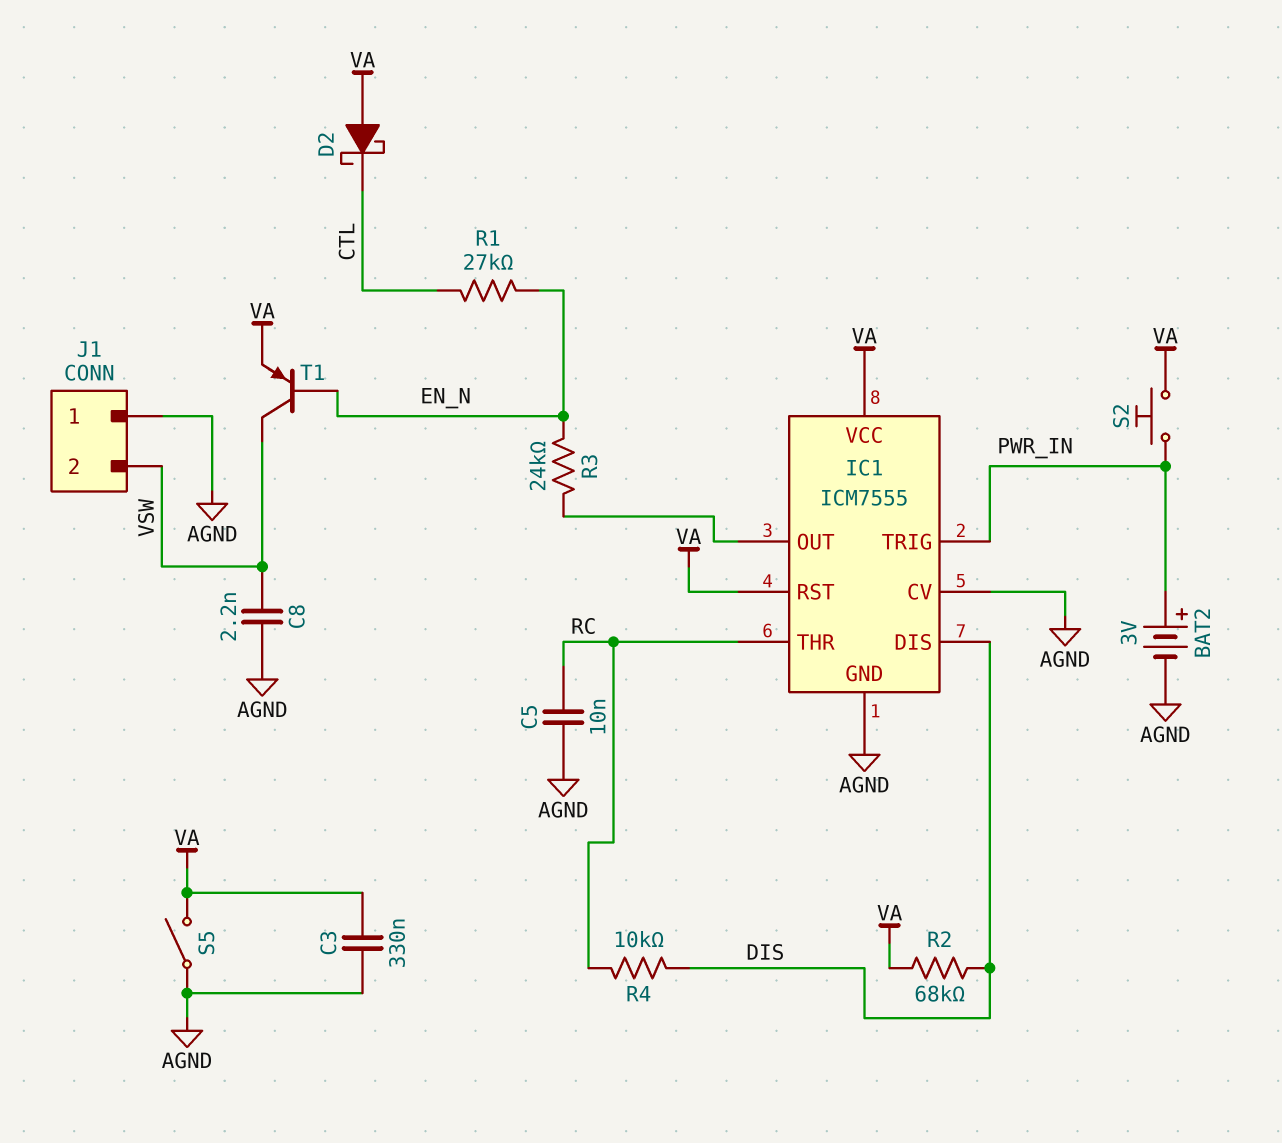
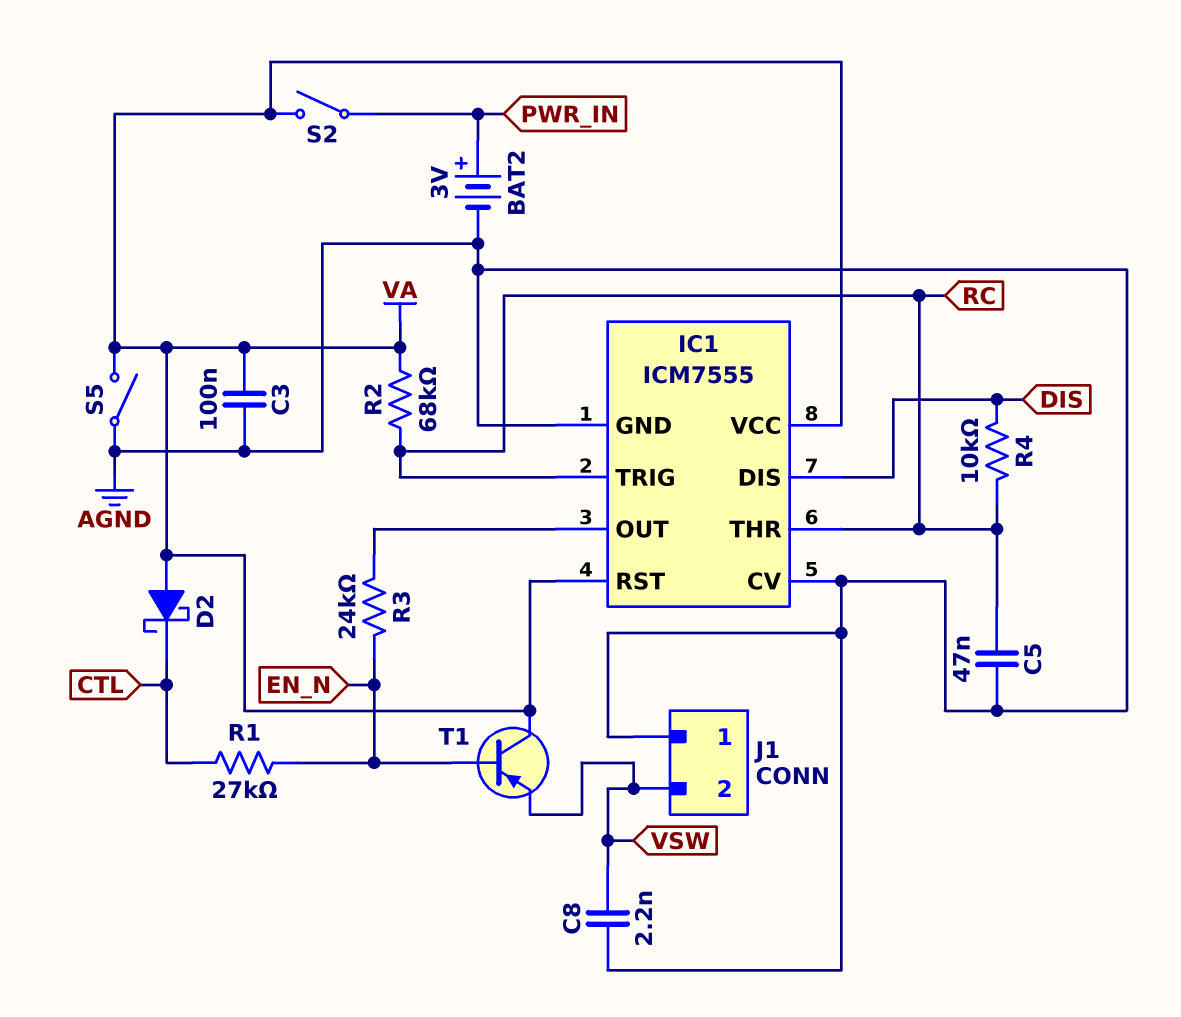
C3: 330nF (AGND, VA) -> 100nF (AGND, VA)
C5: 10nF (AGND, RC) -> 47nF (AGND, RC)
IC1 pin TRIG: PWR_IN -> RC
R2: 68k (DIS, VA) -> 68k (RC, VA)
S2: button (PWR_IN, VA) -> switch (PWR_IN, VA)
T1: PNP (B EN_N, C VSW, E VA) -> PNP (B EN_N, C VA, E VSW)

